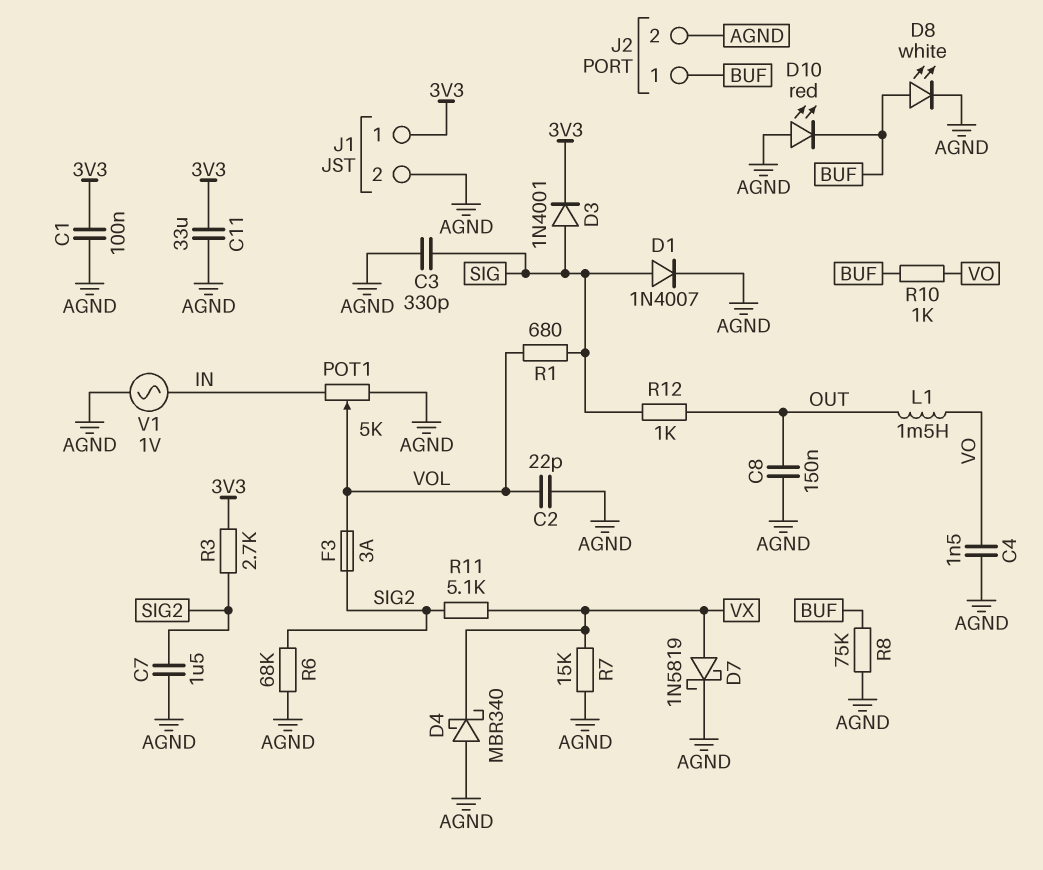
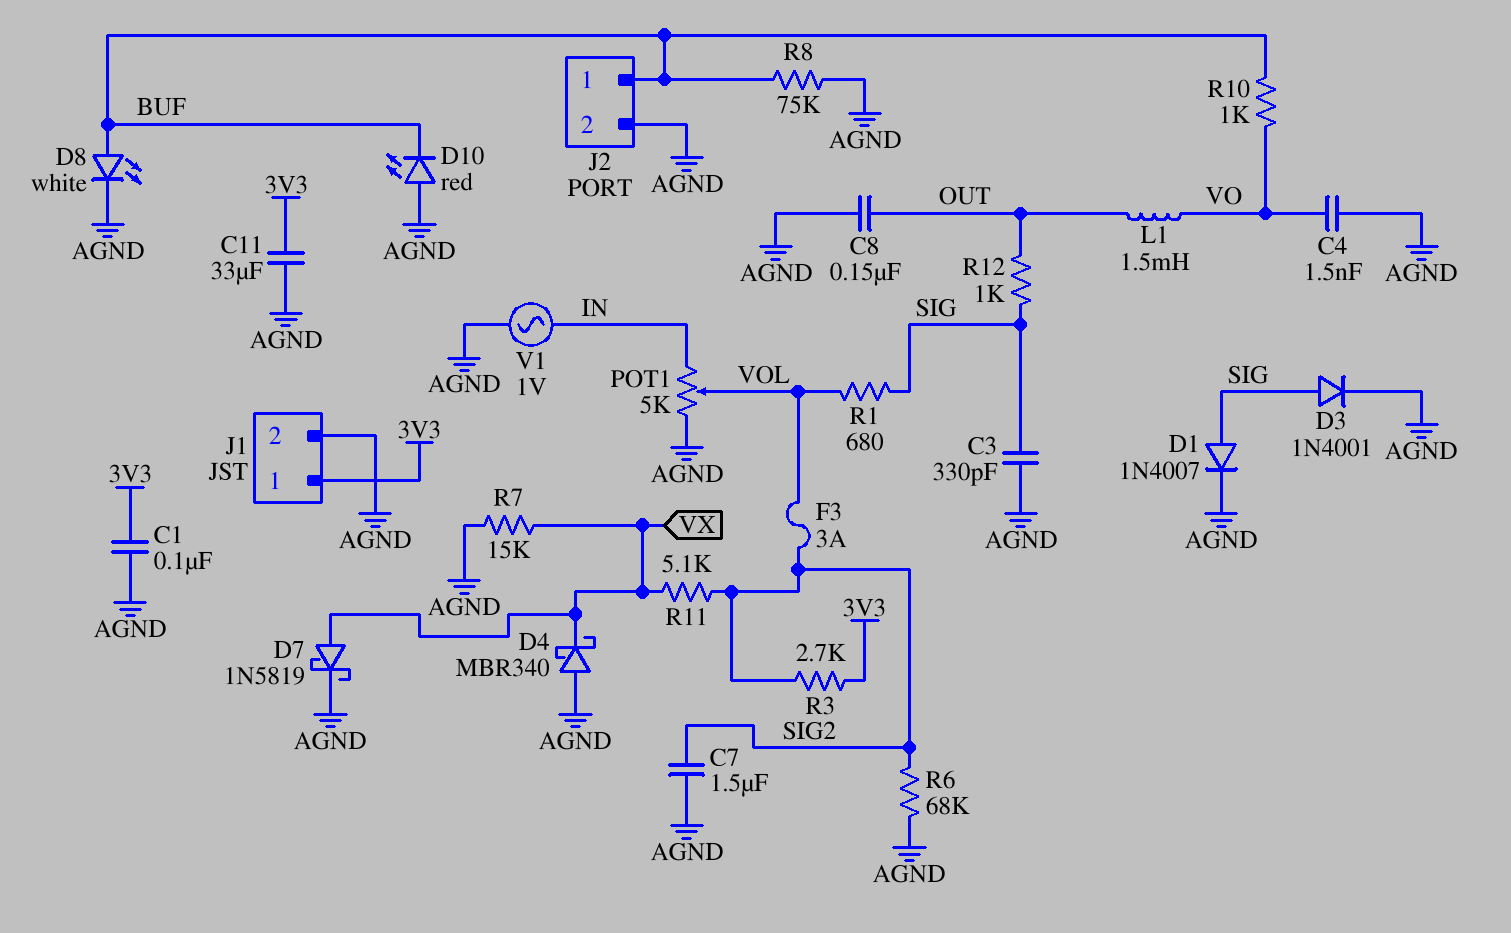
C2: 22pF (AGND, VOL) -> none
D3: diode 1N4001 (A SIG, K 3V3) -> diode 1N4001 (A SIG, K AGND)

